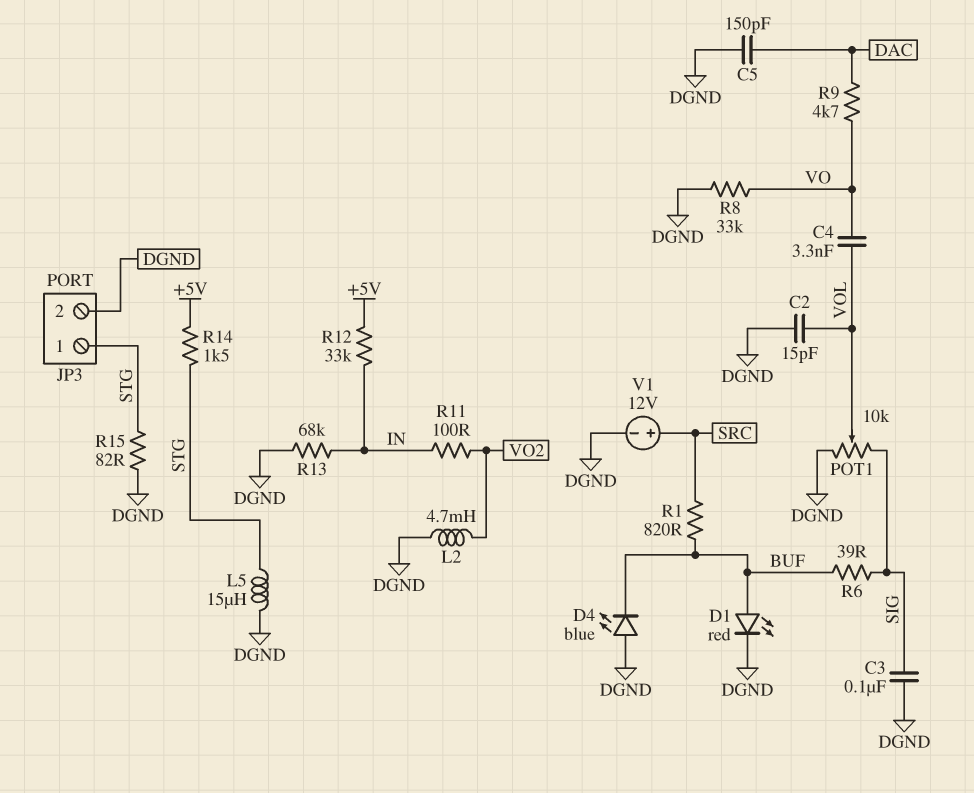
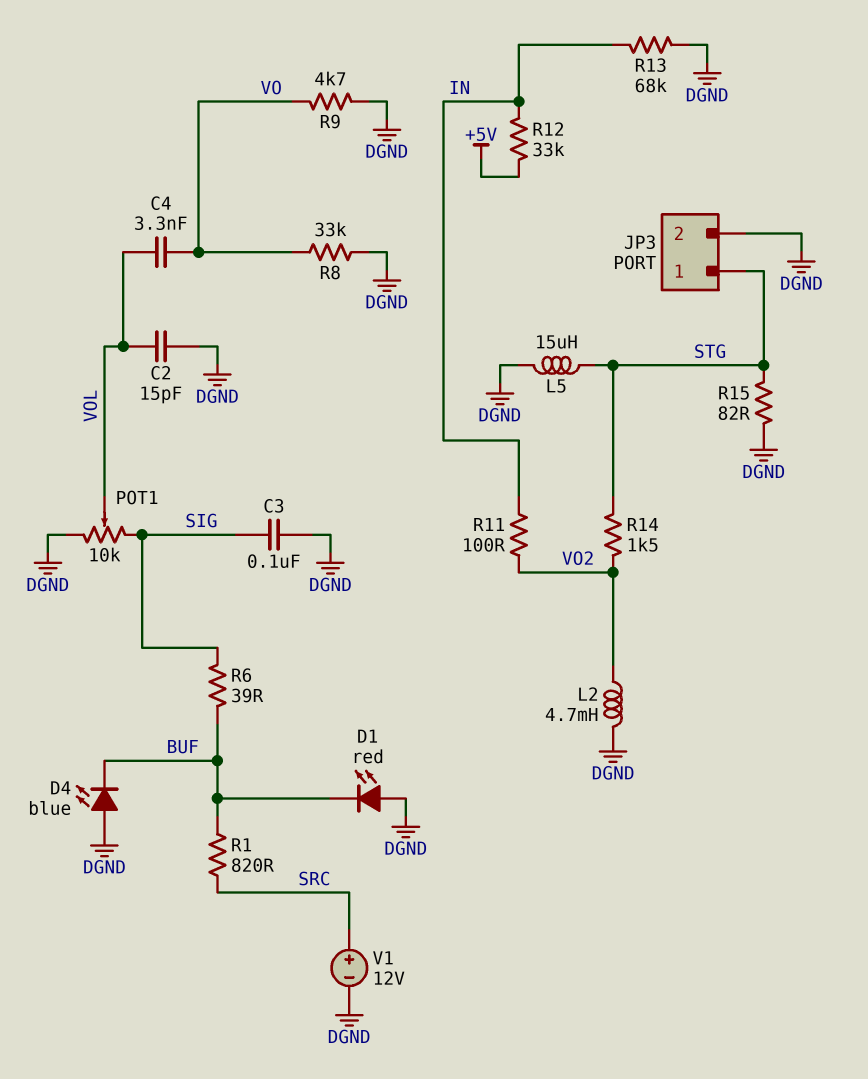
C5: 150pF (DAC, DGND) -> none
D1: LED red (A BUF, K DGND) -> LED red (A DGND, K BUF)
R9: 4.7k (DAC, VO) -> 4.7k (DGND, VO)
R14: 1.5k (+5V, STG) -> 1.5k (STG, VO2)

